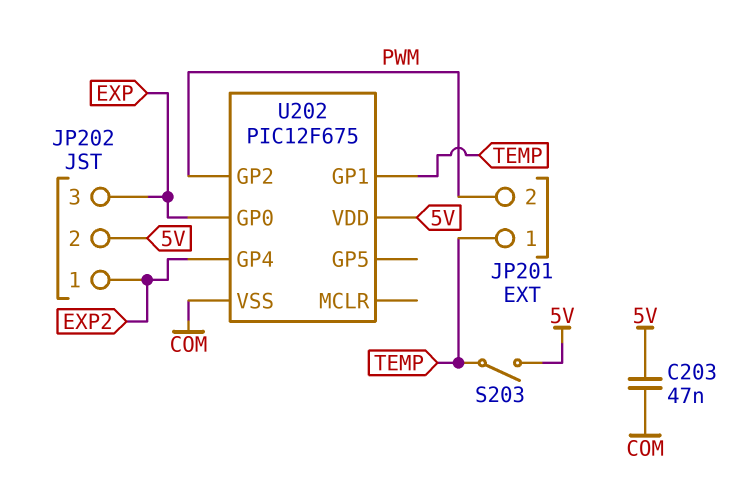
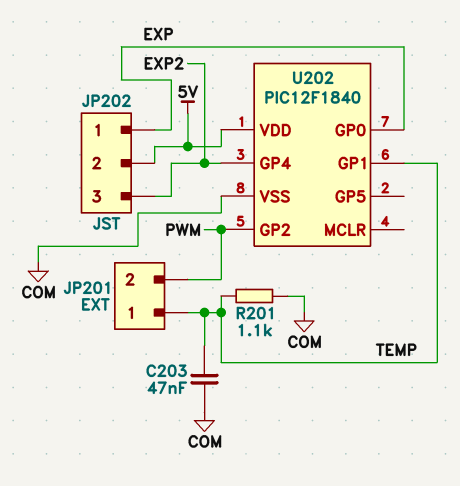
C203: 47nF (5V, COM) -> 47nF (COM, TEMP)
JP202 pin 1: EXP2 -> EXP
JP202 pin 3: EXP -> EXP2
R201: none -> 1.1k (COM, TEMP)
S203: switch (5V, TEMP) -> none
U202: PIC12F675 -> PIC12F1840

